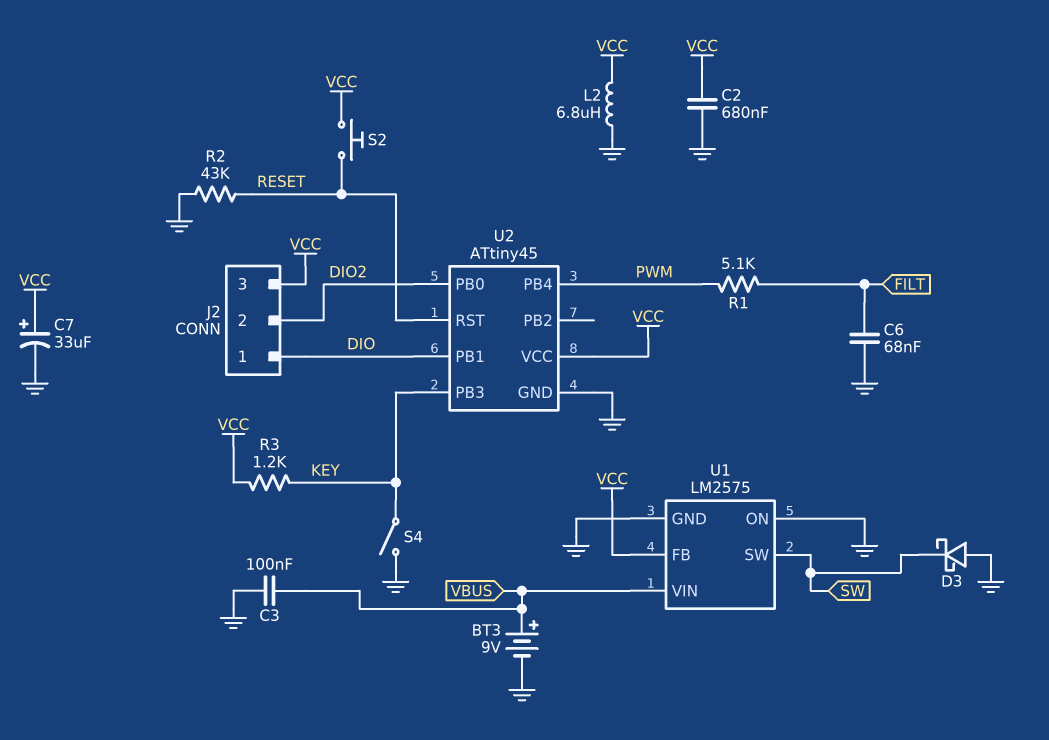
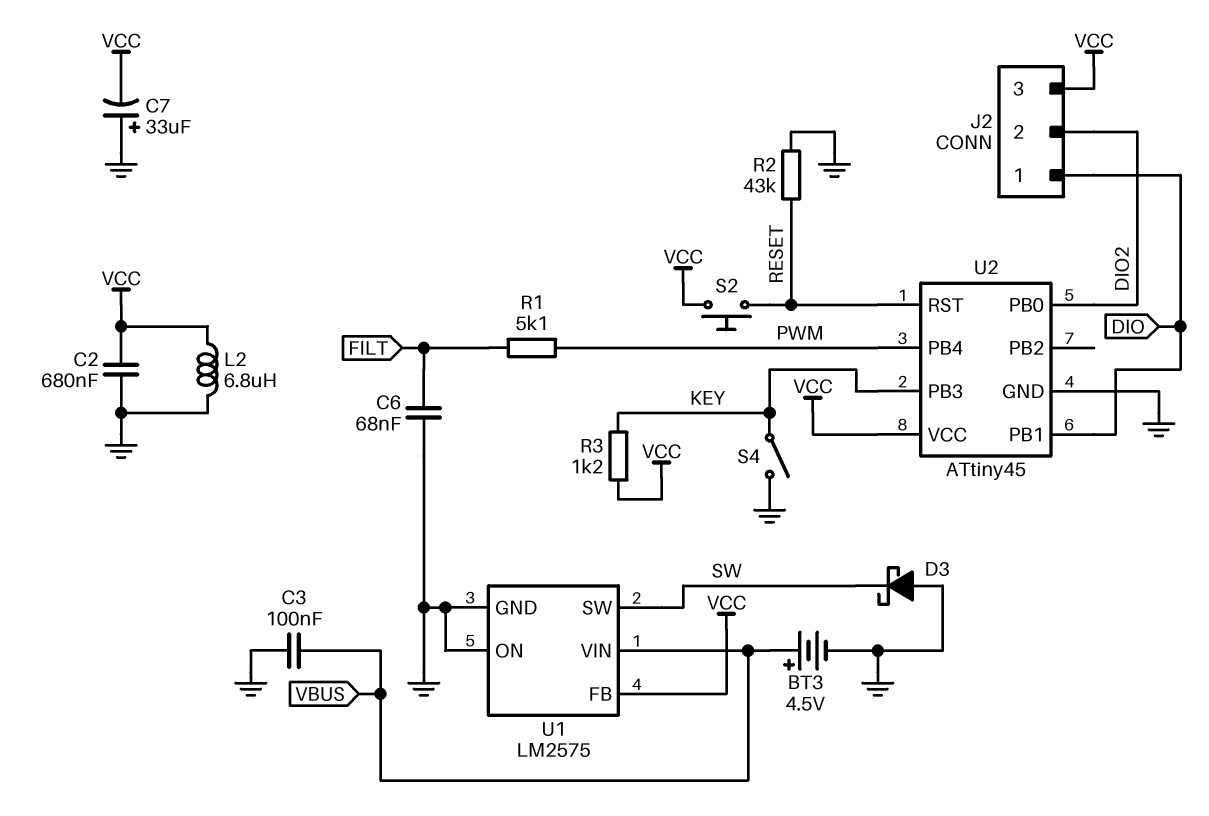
BT3: 9V (plus VBUS, minus GND) -> 4.5V (plus VBUS, minus GND)
C7: 33uF (plus VCC, minus GND) -> 33uF (plus GND, minus VCC)

